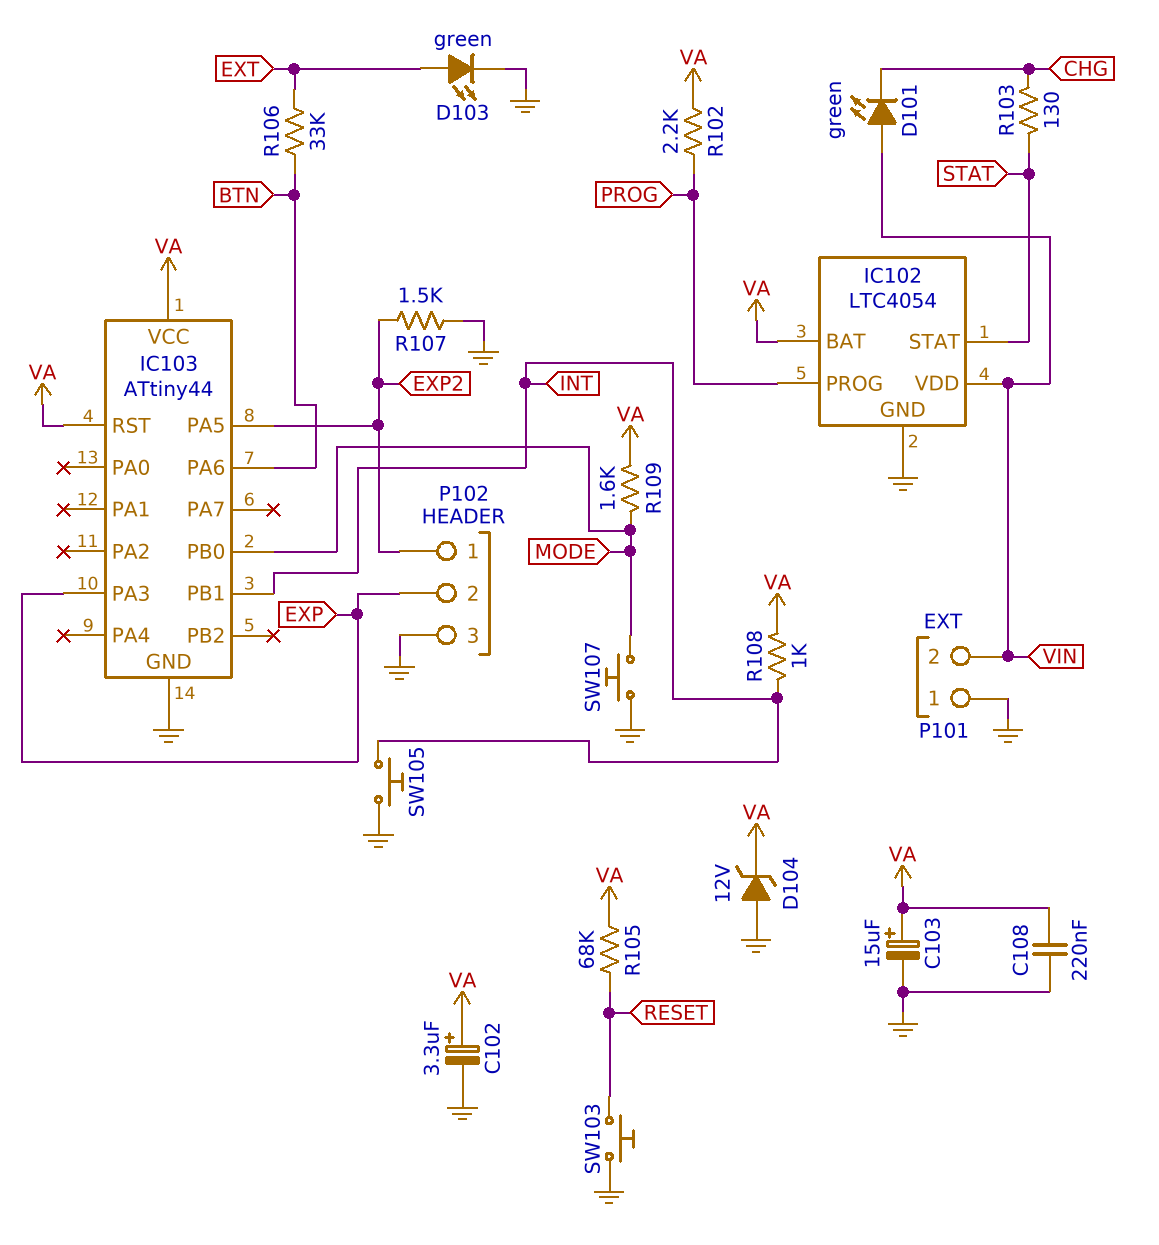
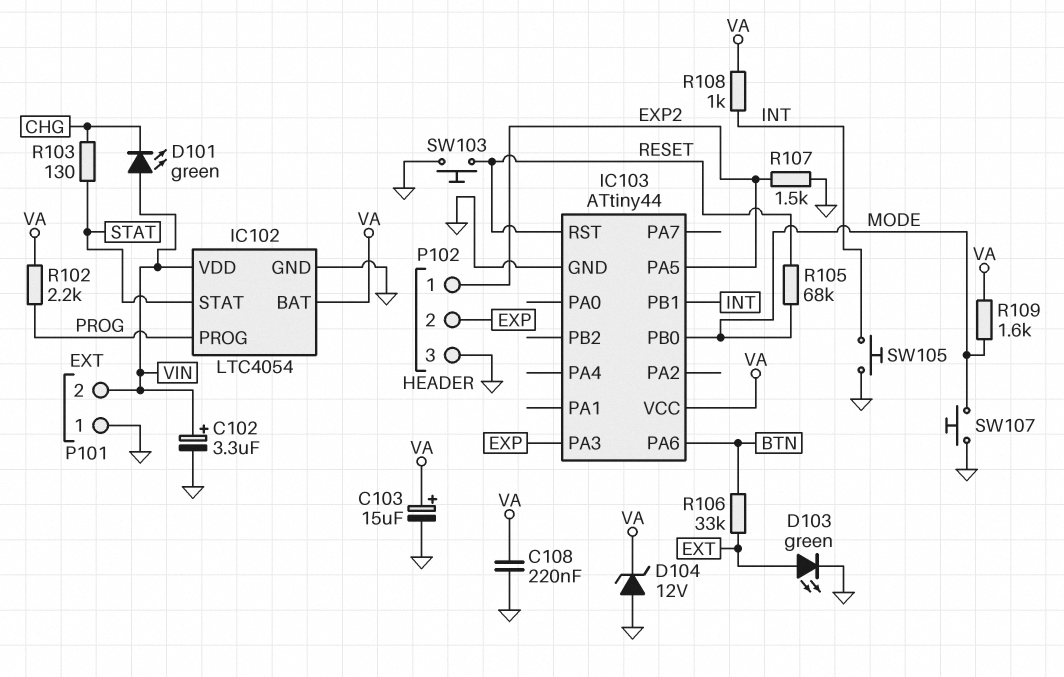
C102: 3.3uF (plus VA, minus GND) -> 3.3uF (plus VIN, minus GND)
IC103 pin RST: VA -> RESET
R105: 68k (RESET, VA) -> 68k (MODE, RESET)

